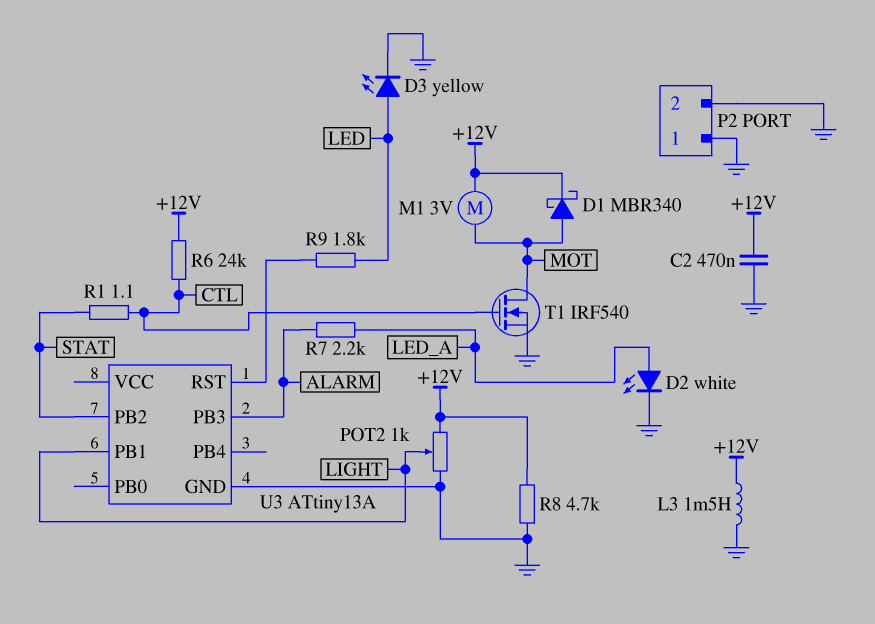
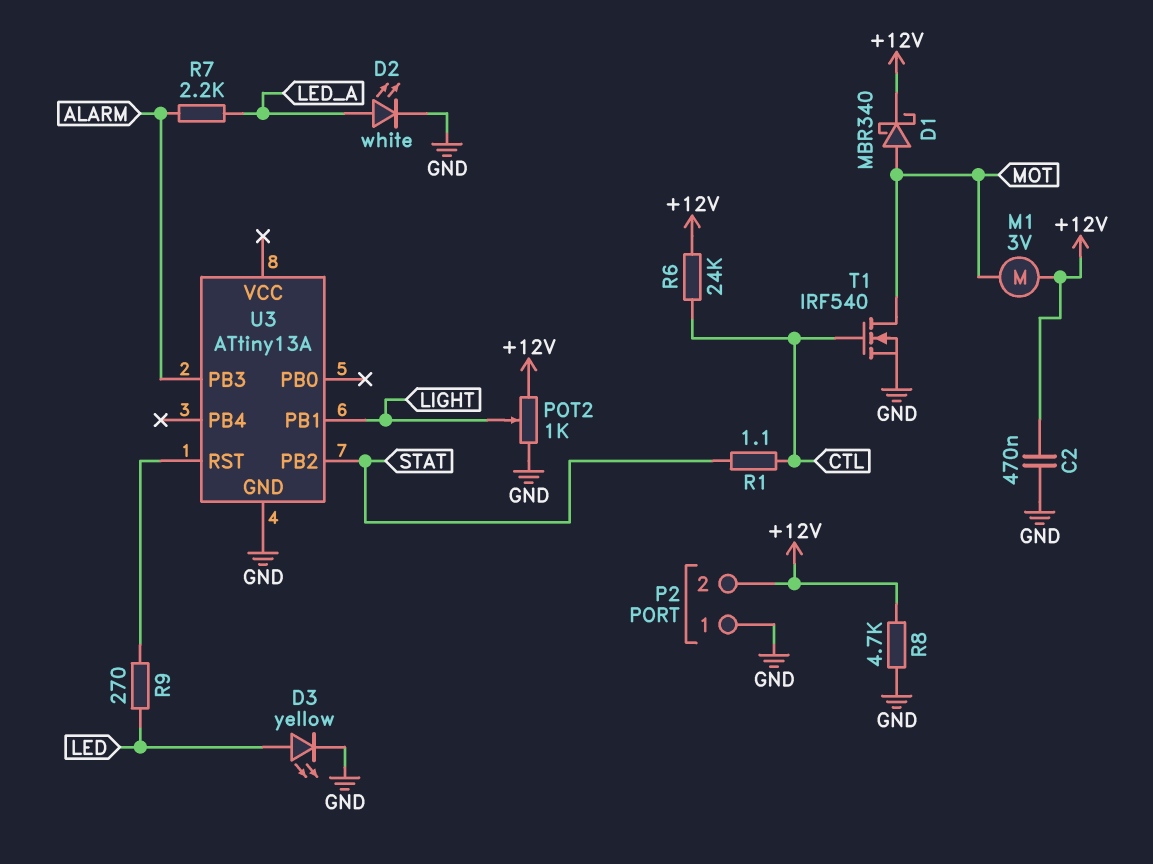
L3: 1.5mH (+12V, GND) -> none
P2 pin 2: GND -> +12V
R9: 1.8k (LED, U3/RST) -> 270 (LED, U3/RST)

